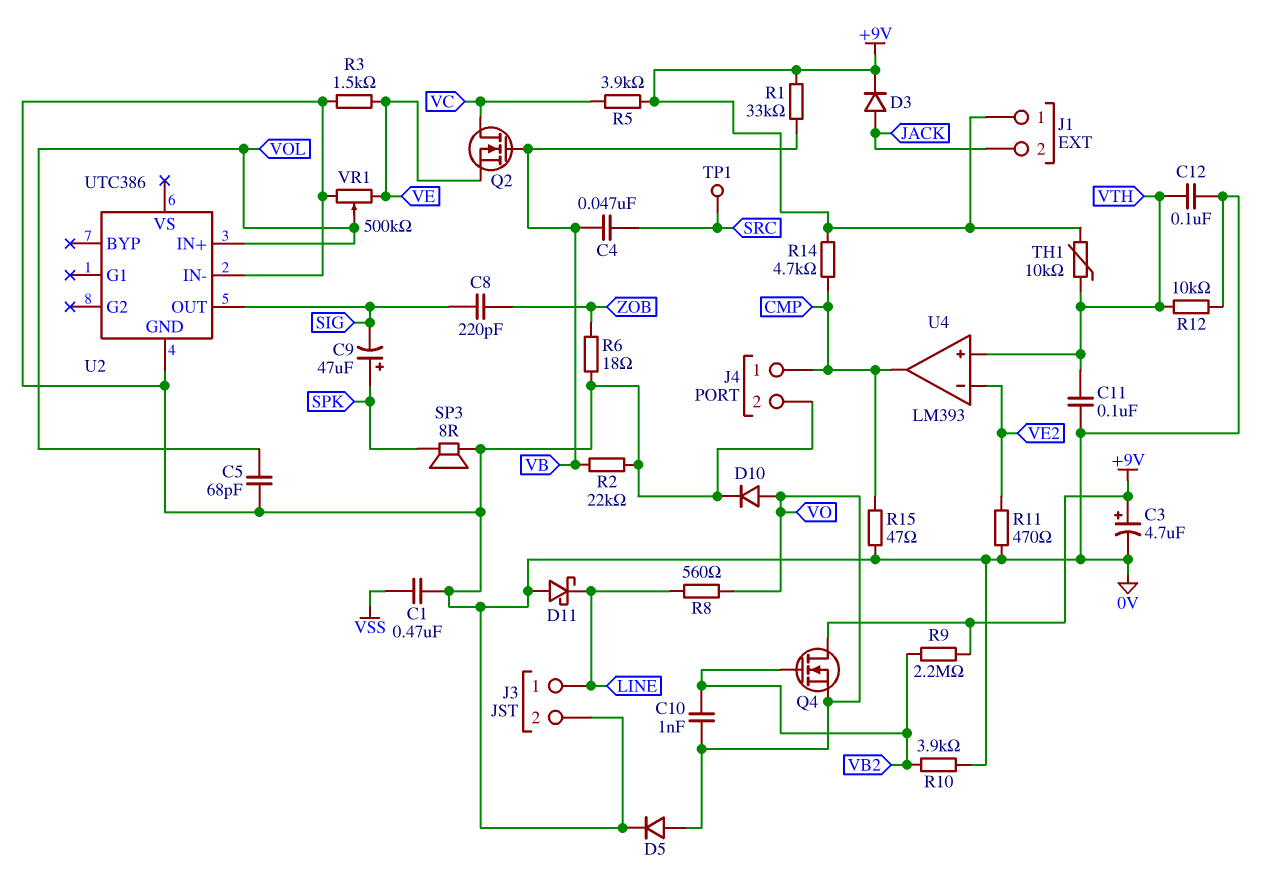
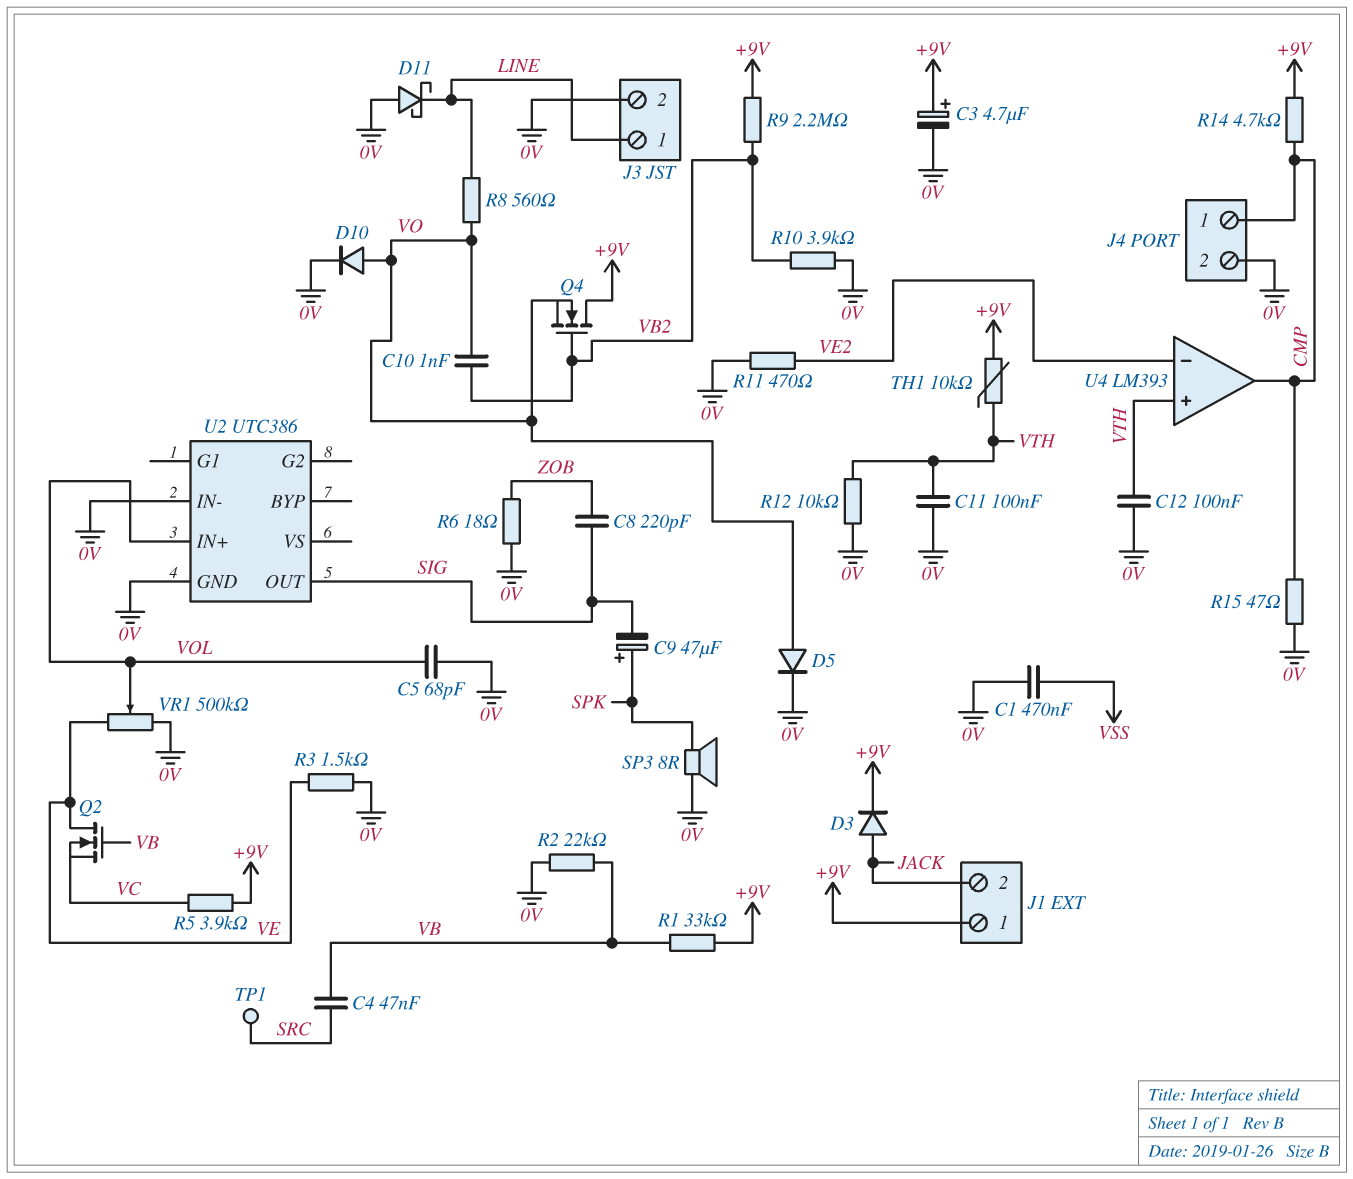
Q2: NMOS (G VB, D VC, S VE) -> NMOS (G VB, D VE, S VC)

